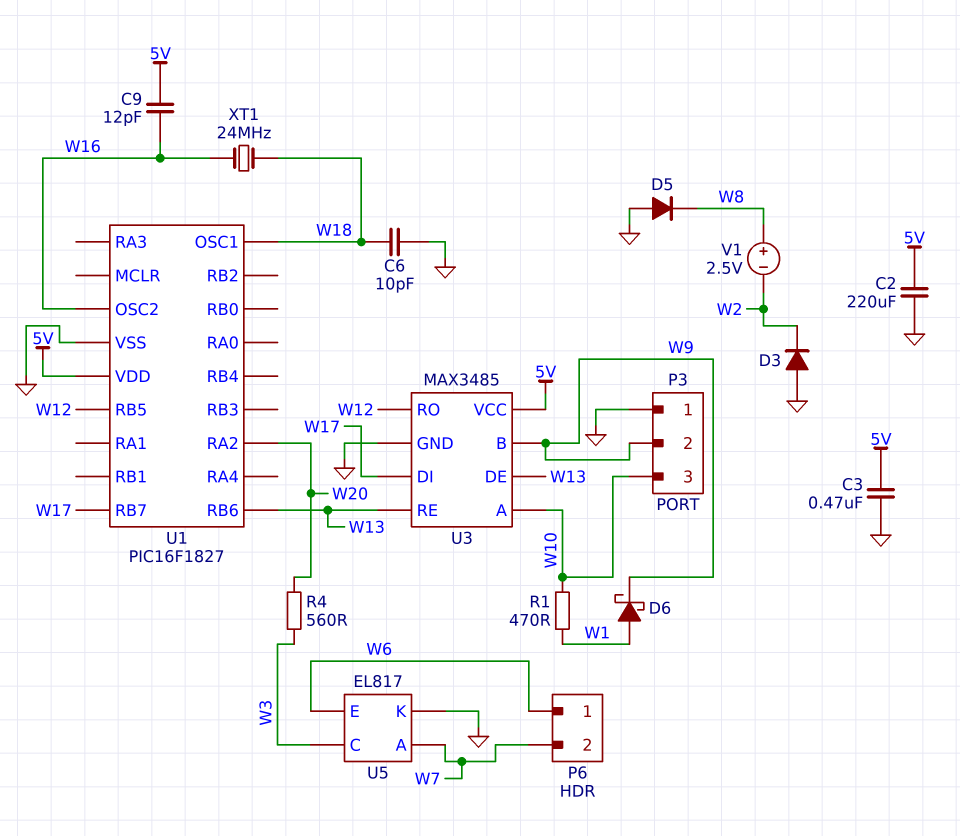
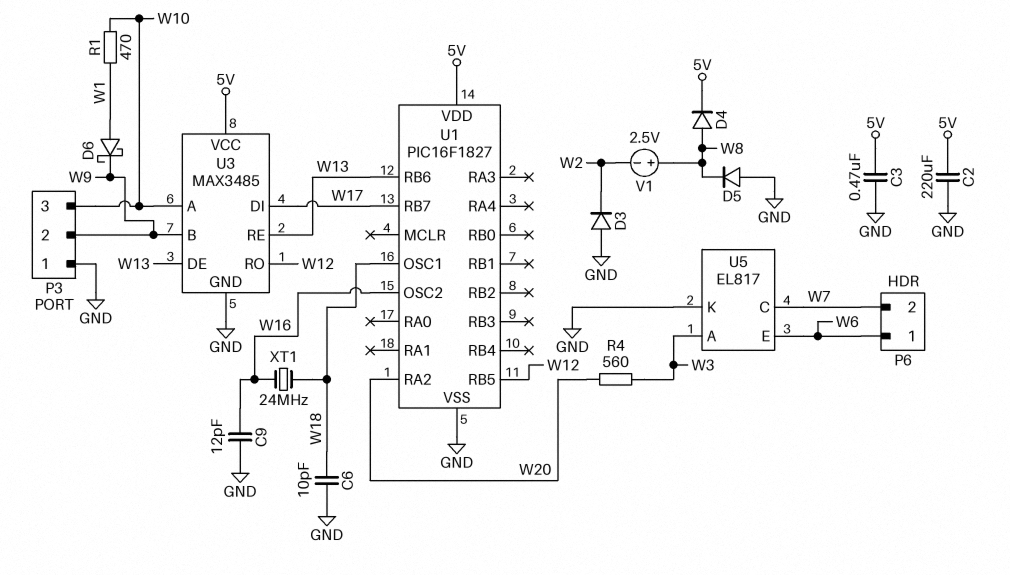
C9: 12pF (5V, W16) -> 12pF (GND, W16)
D4: none -> diode (A W8, K 5V)
U5 pin A: W7 -> W3
U5 pin C: W3 -> W7

